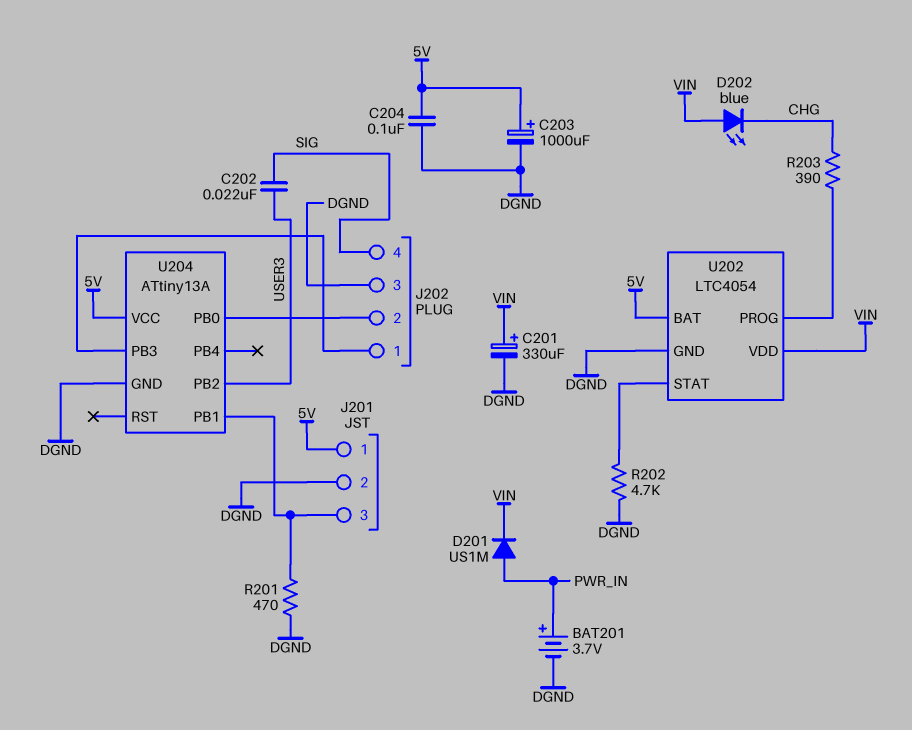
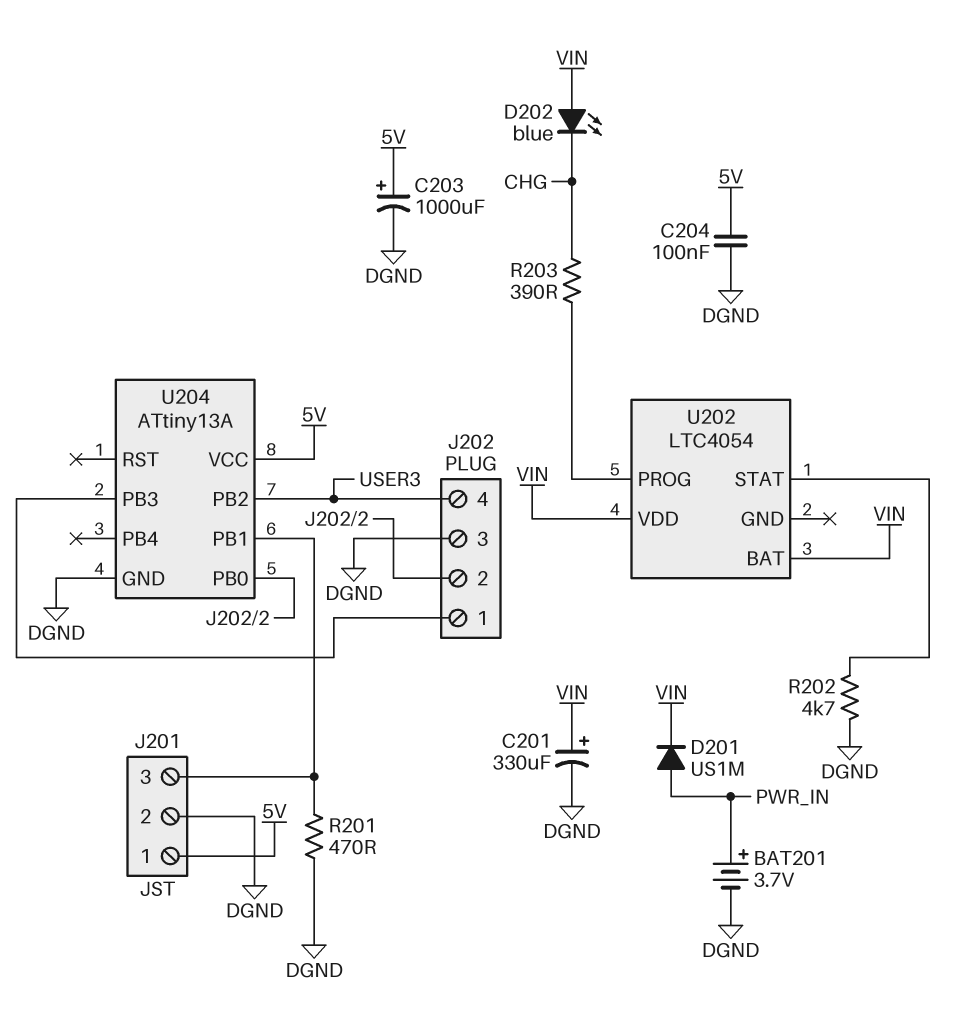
C202: 22nF (SIG, USER3) -> none
J202 pin 4: SIG -> USER3
U202 pin BAT: 5V -> VIN
U202 pin GND: DGND -> none

